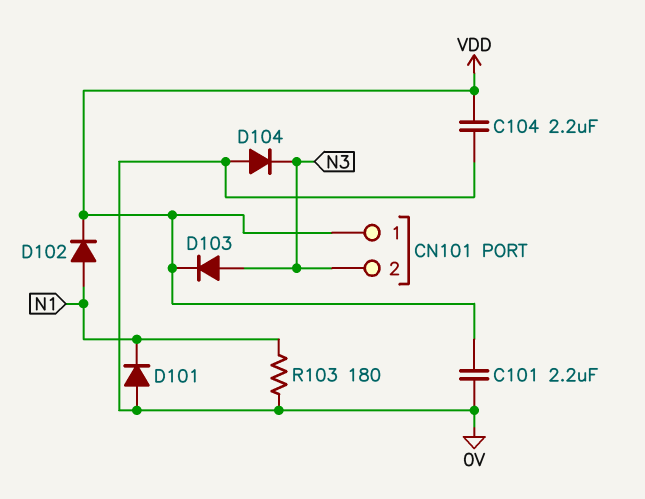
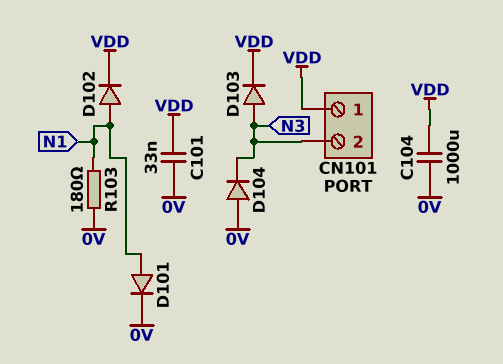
C101: 2.2uF (0V, VDD) -> 33nF (0V, VDD)
C104: 2.2uF (0V, VDD) -> 1000uF (0V, VDD)
D101: diode (A 0V, K N1) -> diode (A N1, K 0V)

